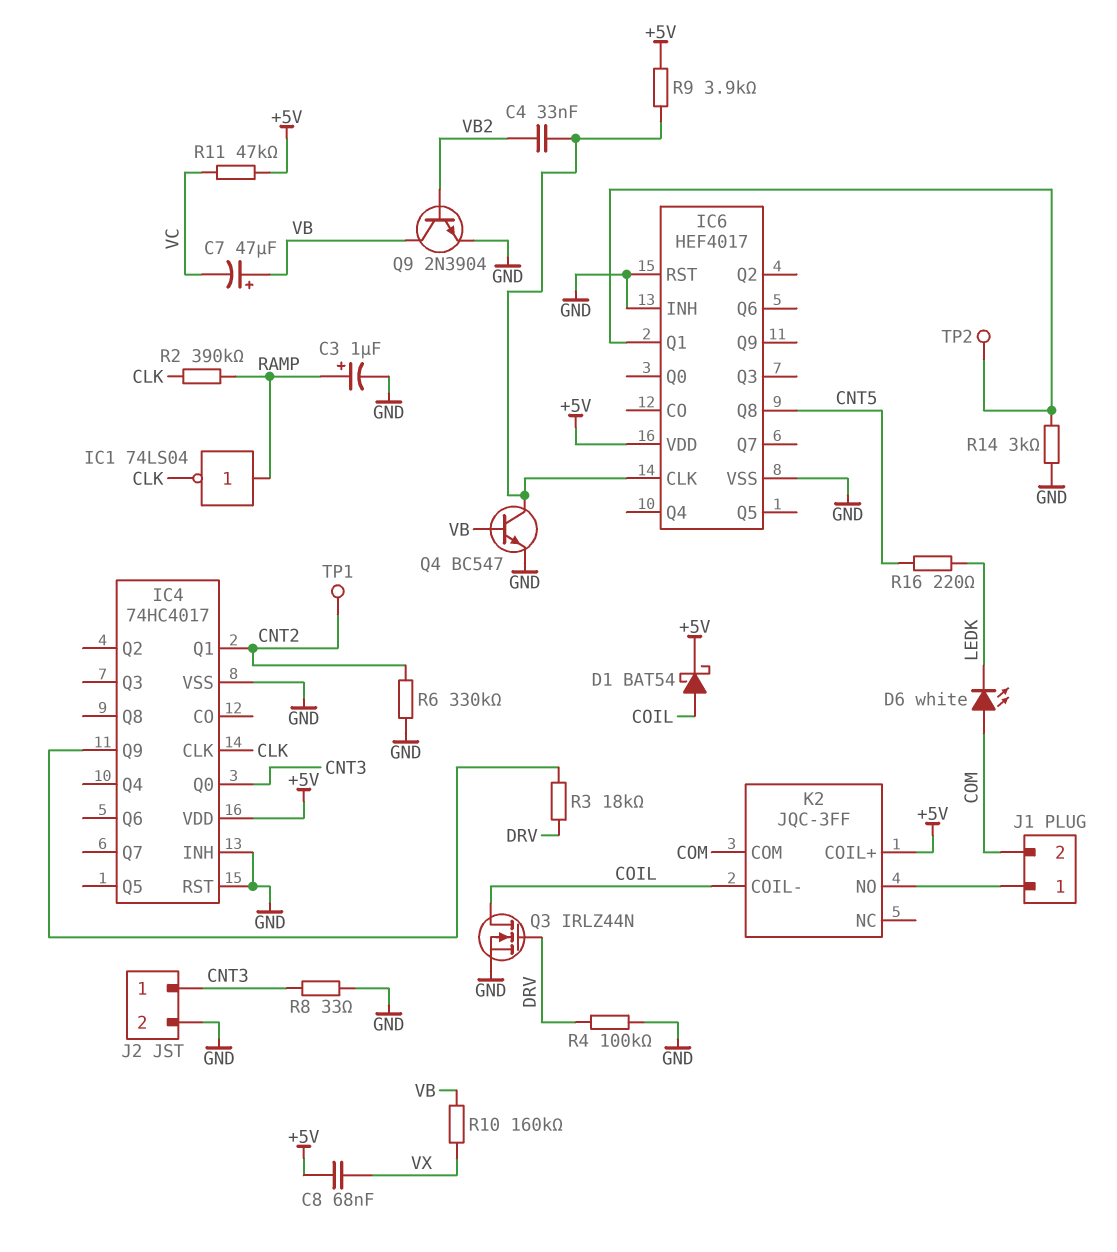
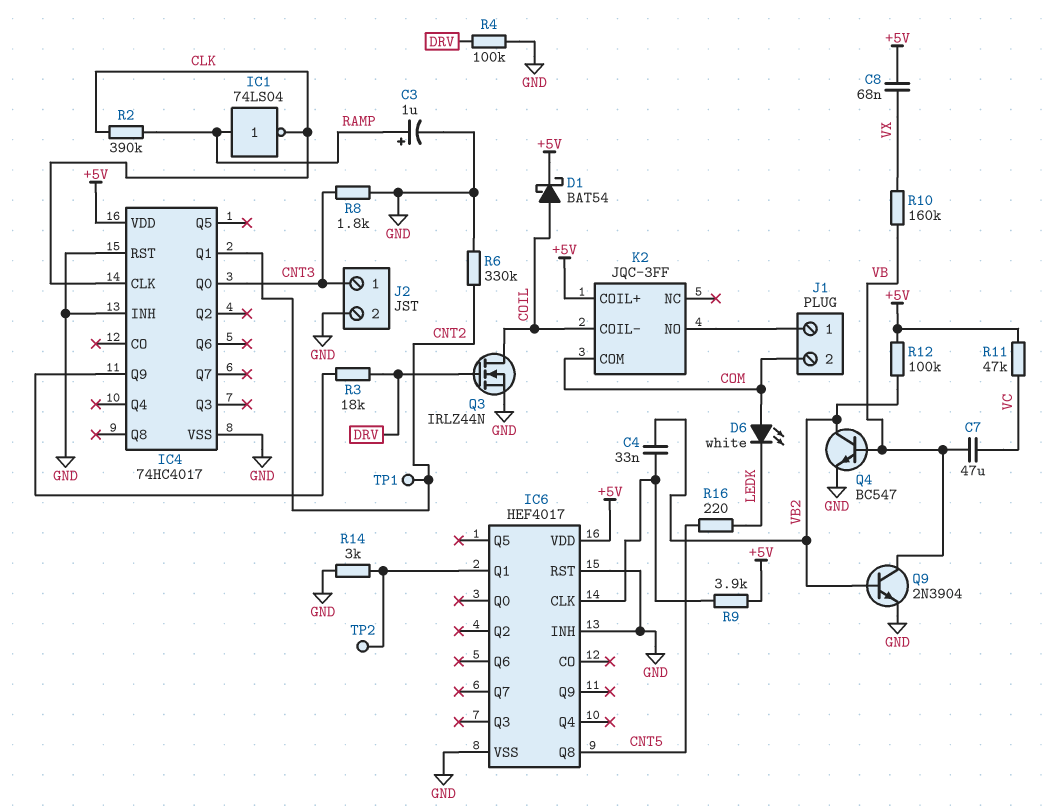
C7: 47uF (plus VB, minus VC) -> 47uF (VB, VC)
Q4: NPN BC547 (B VB, C IC6/CLK, E GND) -> NPN BC547 (B VB, C VB2, E GND)
R8: 33 (CNT3, GND) -> 1.8k (CNT3, GND)
R12: none -> 100k (+5V, VB2)

